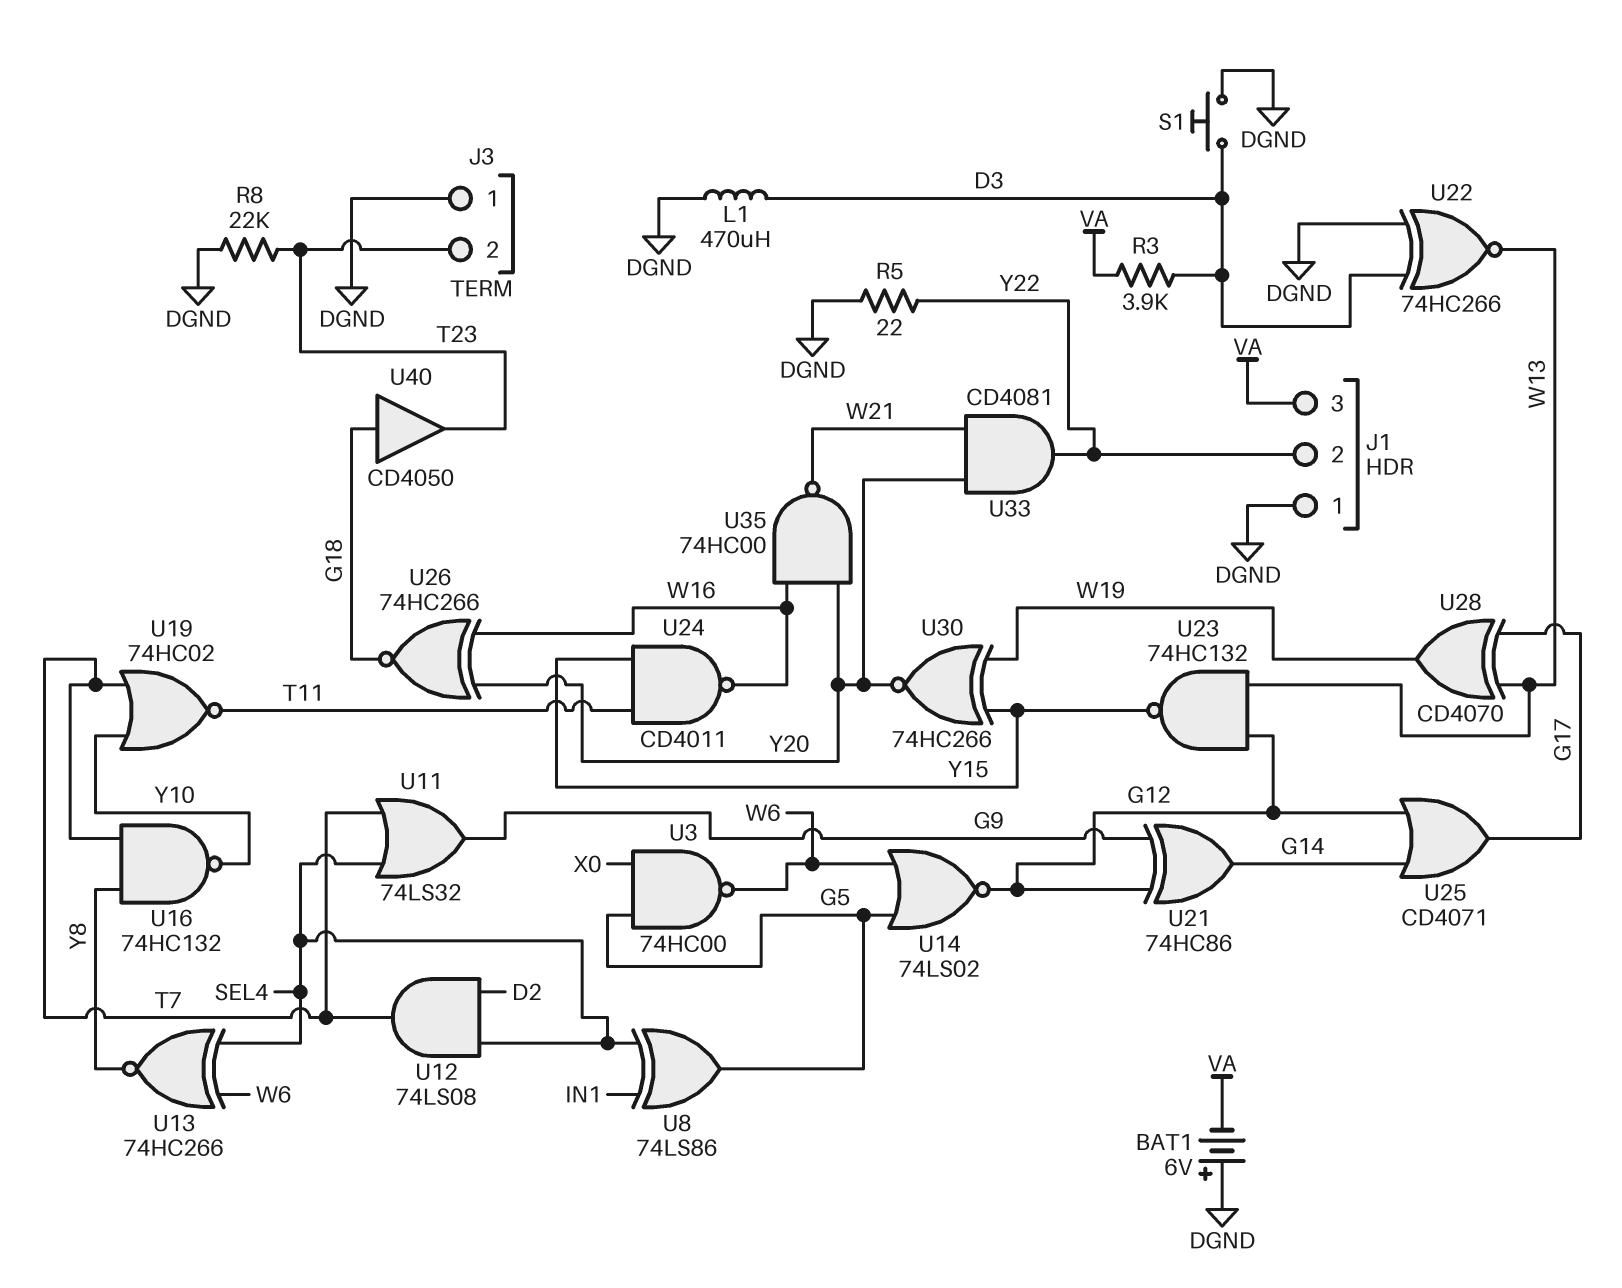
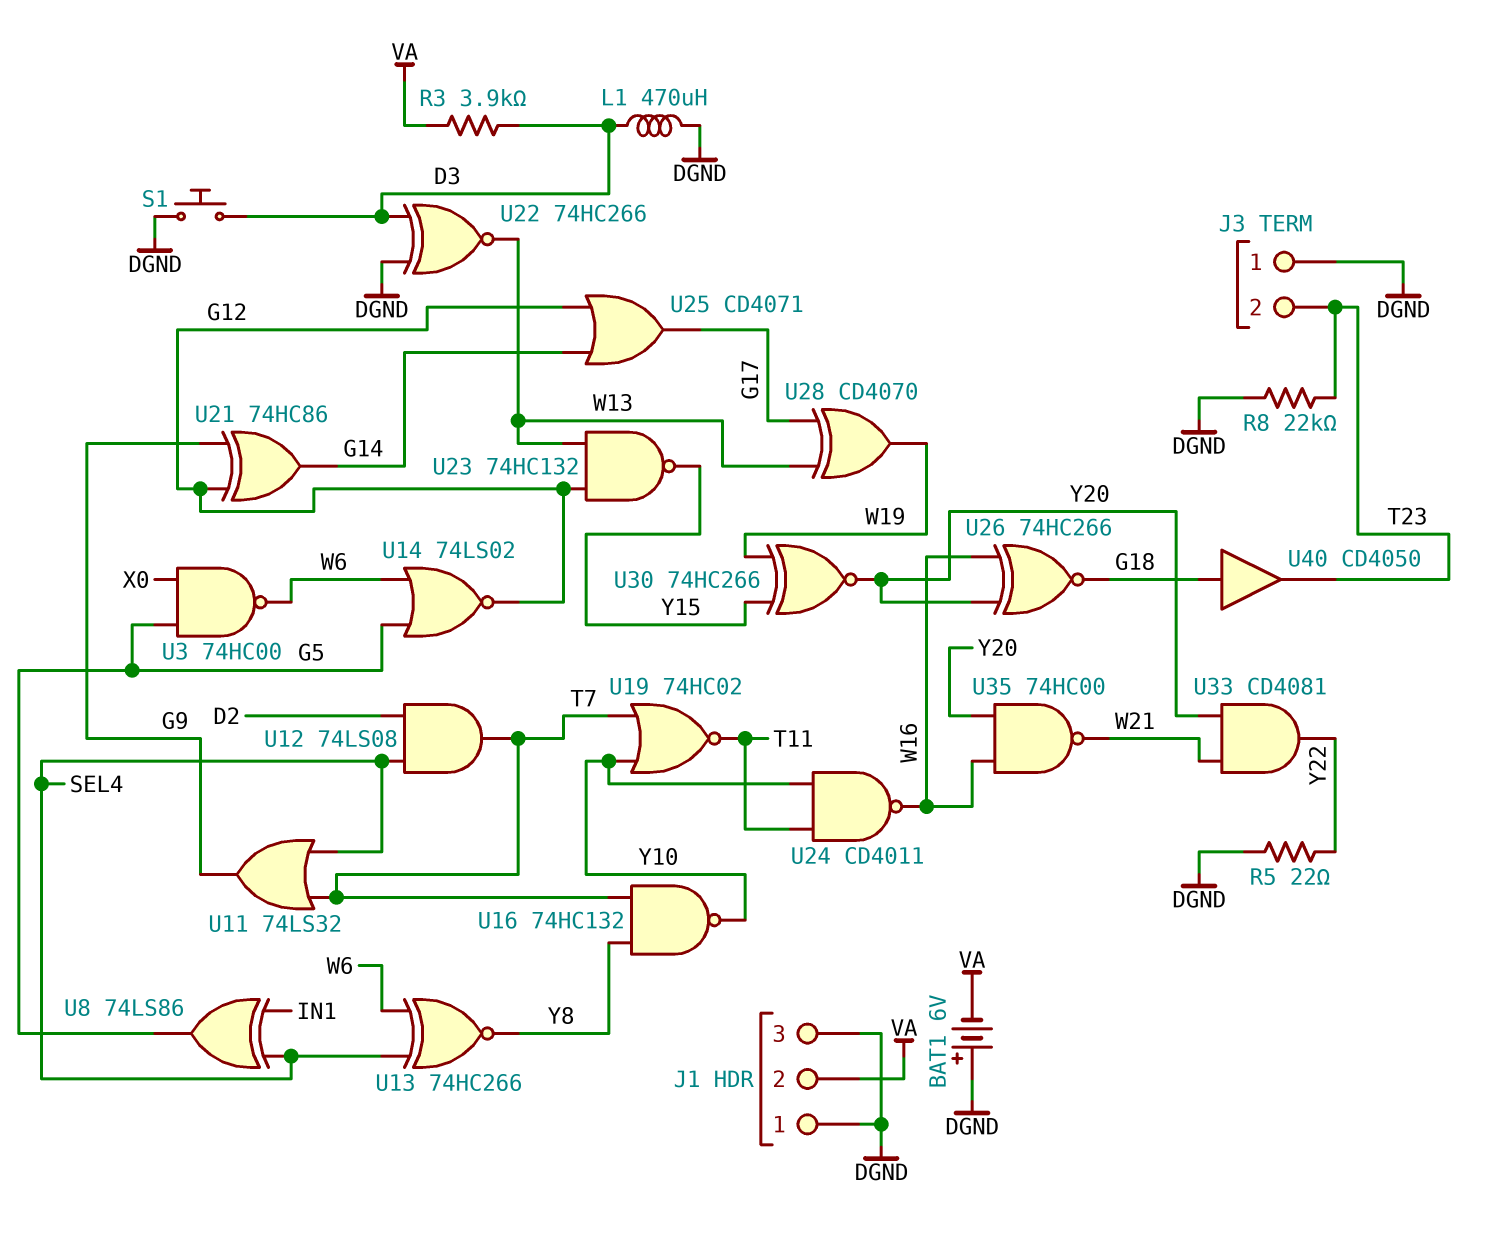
J1 pin 2: Y22 -> VA
J1 pin 3: VA -> DGND
U24: NAND CD4011 (in T11, in Y15, out W16) -> NAND CD4011 (in T11, in Y10, out W16)

